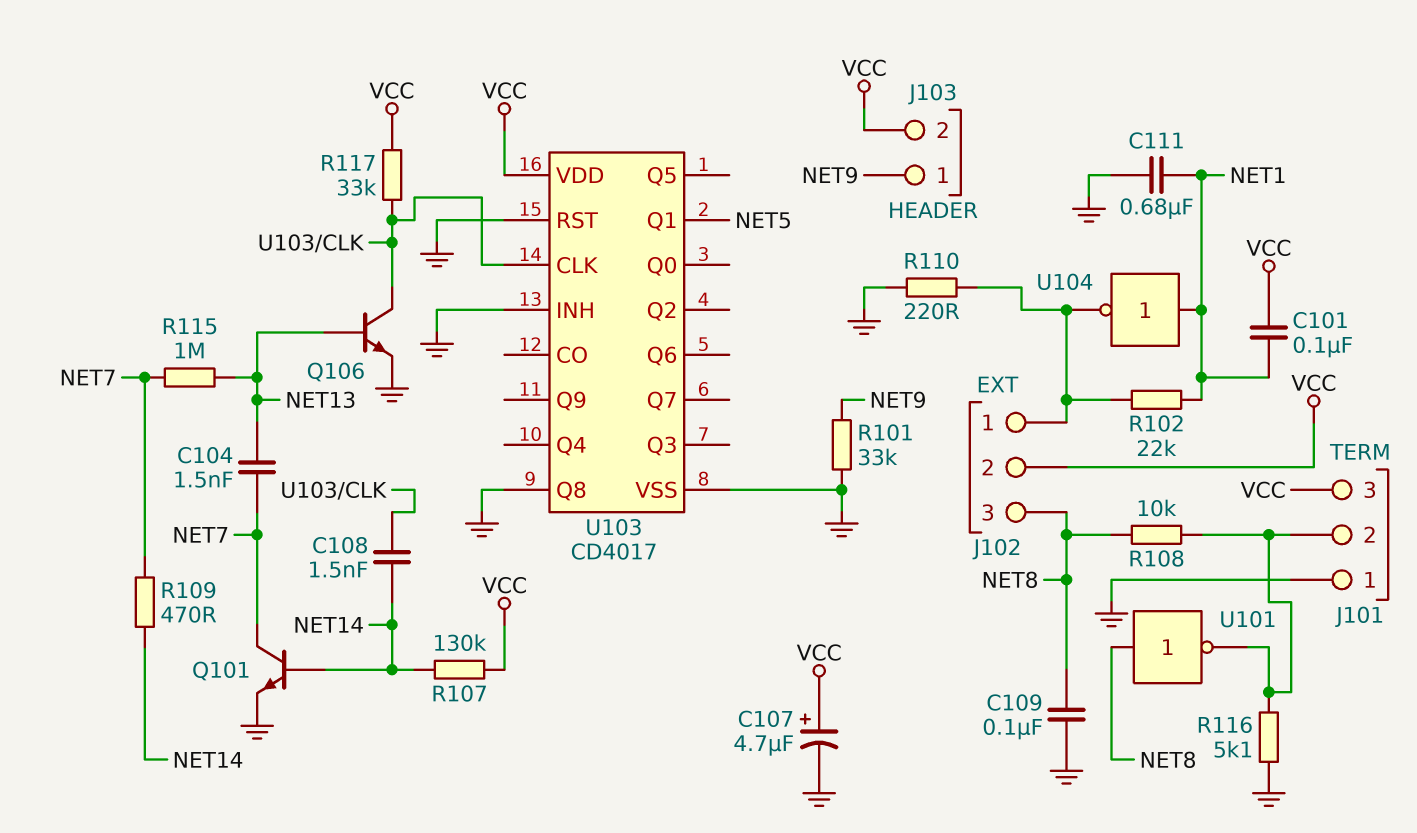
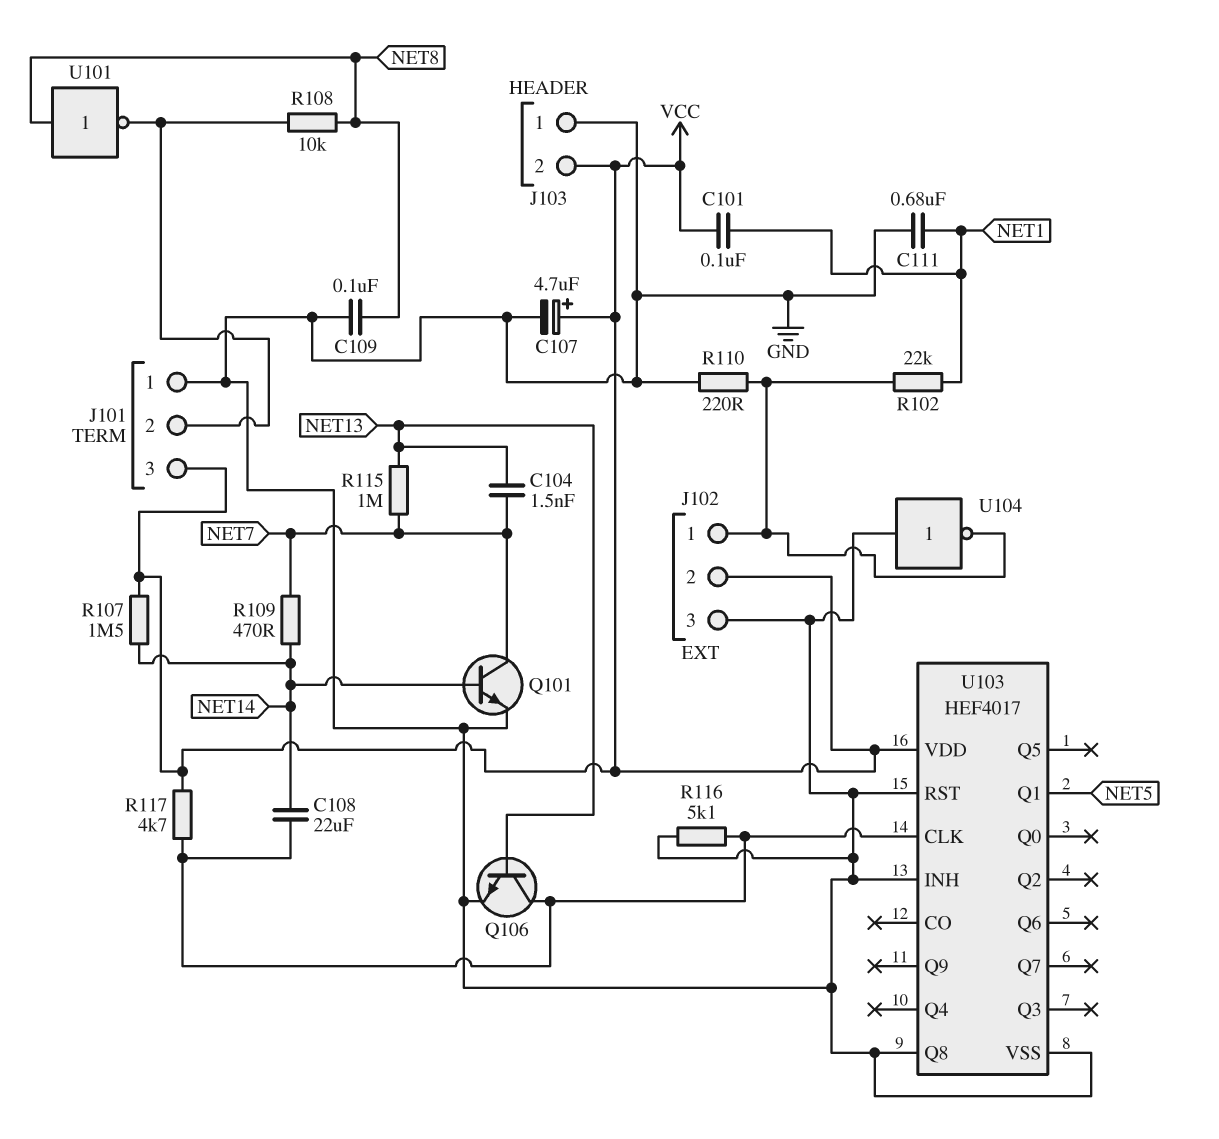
C108: 1.5nF (NET14, U103/CLK) -> 22uF (NET14, U103/CLK)
J102 pin 3: NET8 -> GND
J103 pin 1: NET9 -> GND
R101: 33k (GND, NET9) -> none
R107: 130k (NET14, VCC) -> 1.5M (NET14, VCC)
R116: 5.1k (GND, J101/2) -> 5.1k (GND, U103/CLK)
R117: 33k (U103/CLK, VCC) -> 4.7k (U103/CLK, VCC)
U103: CD4017 -> HEF4017
U104: NOT (in NET1, out J102/1) -> NOT (in GND, out J102/1)

